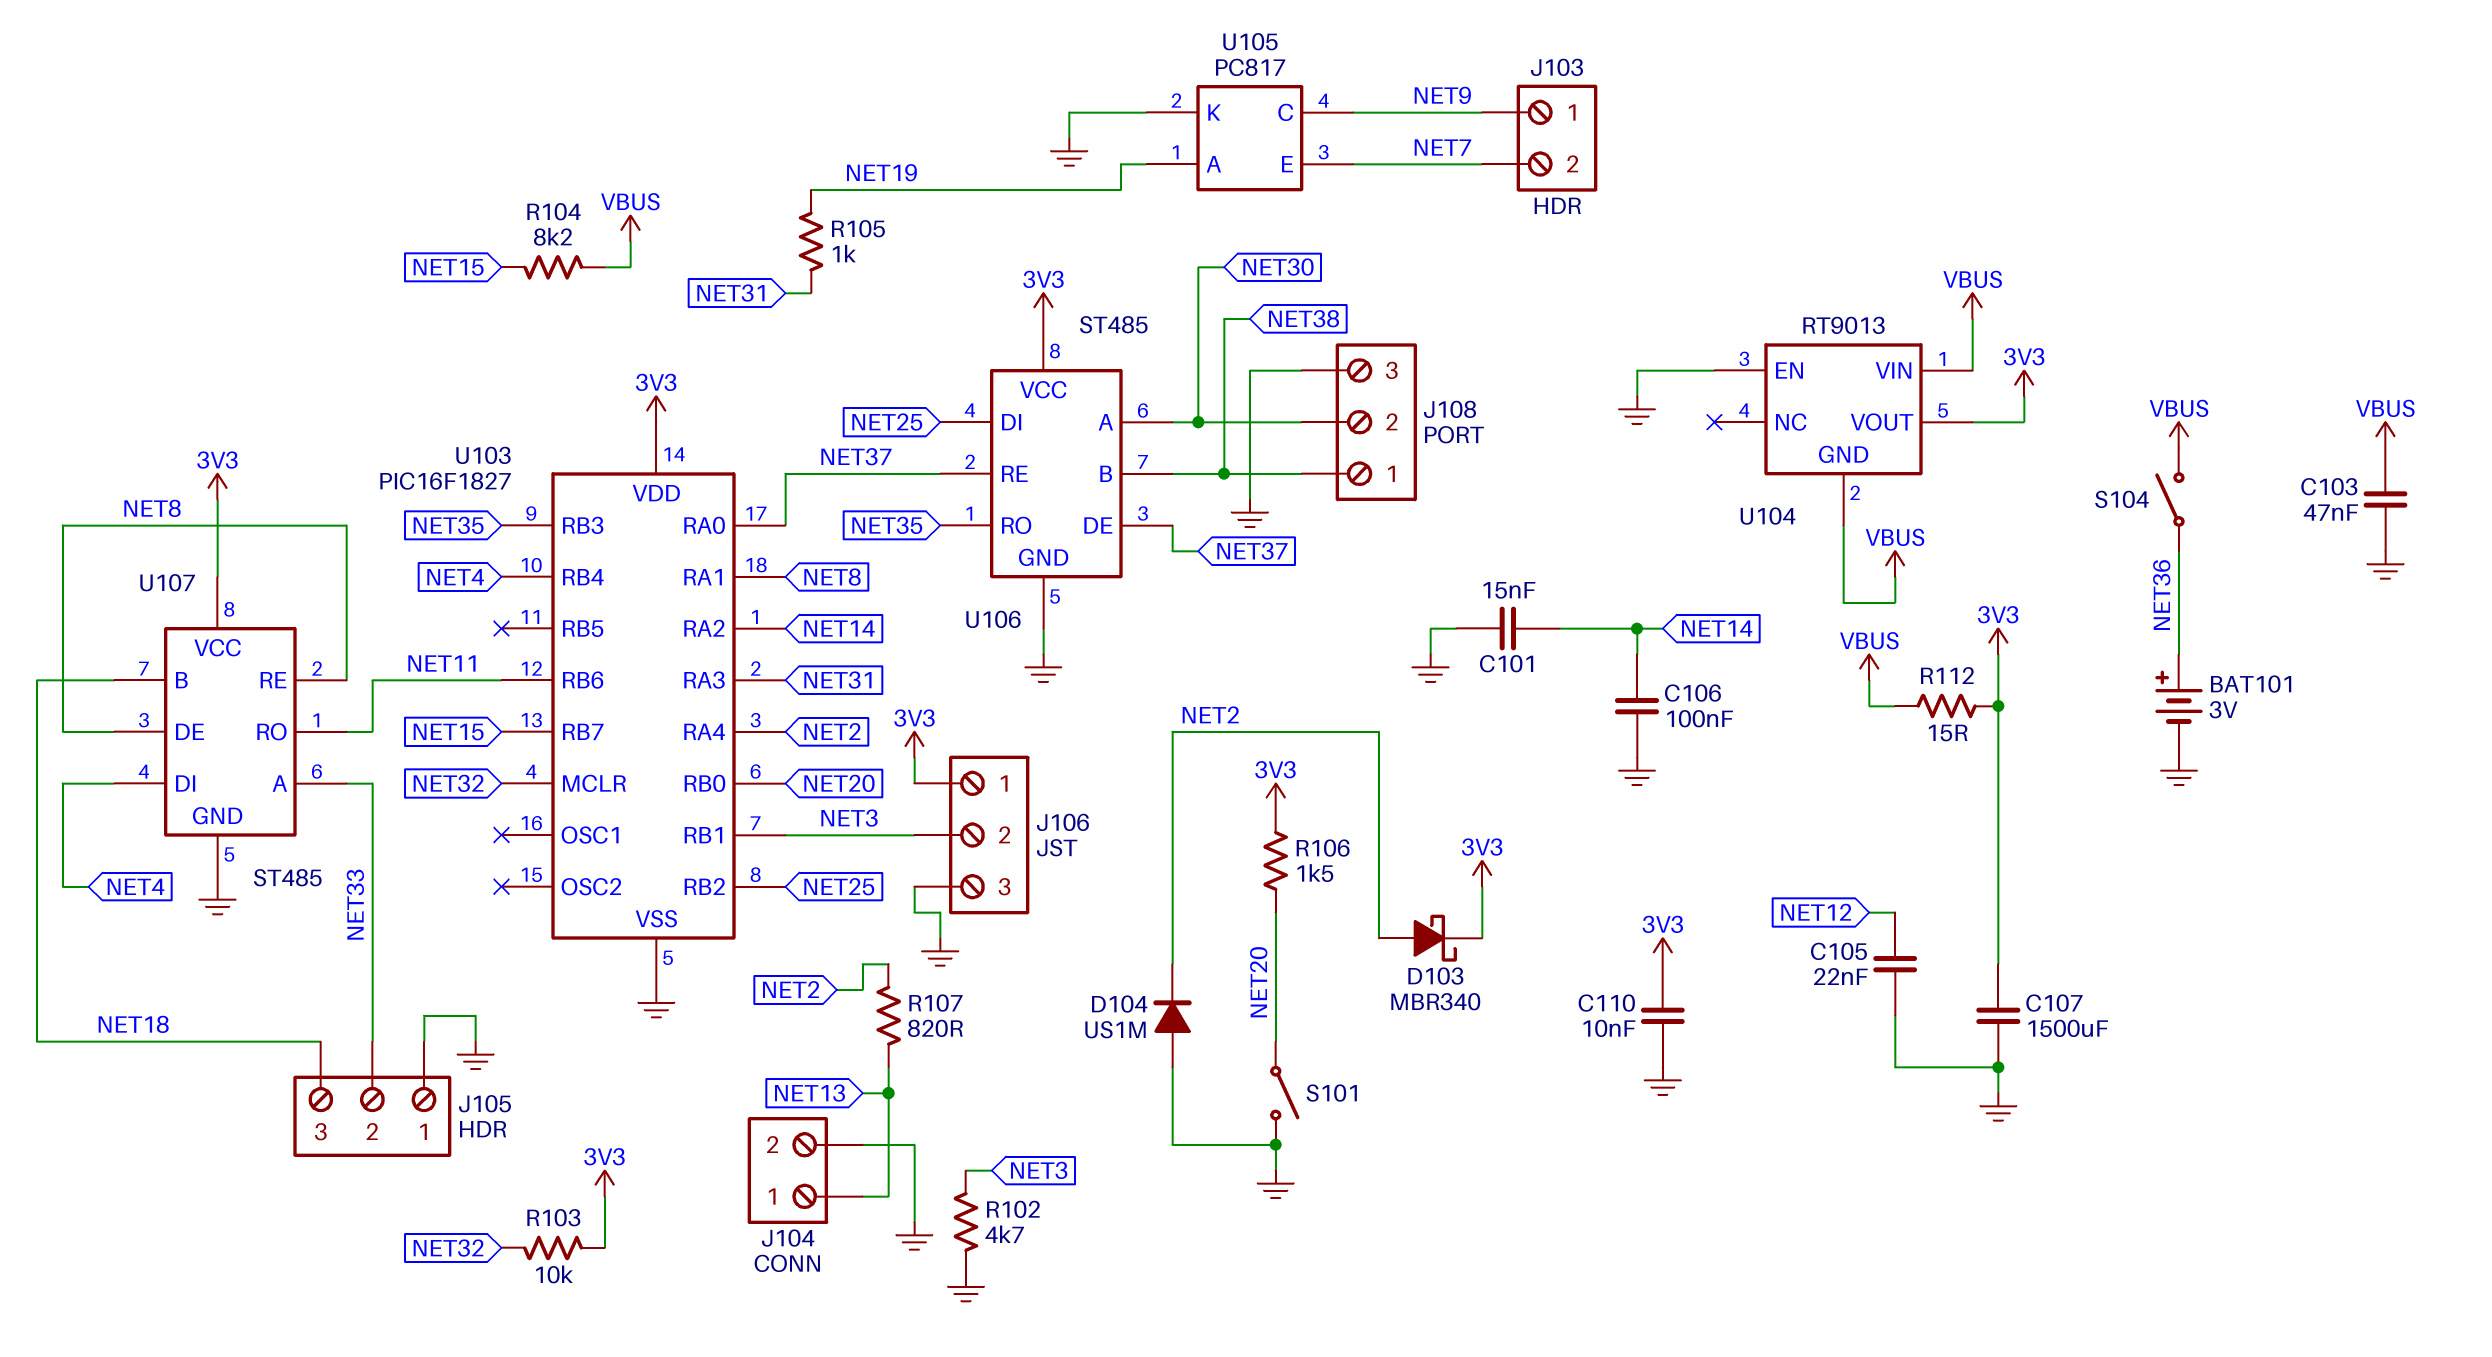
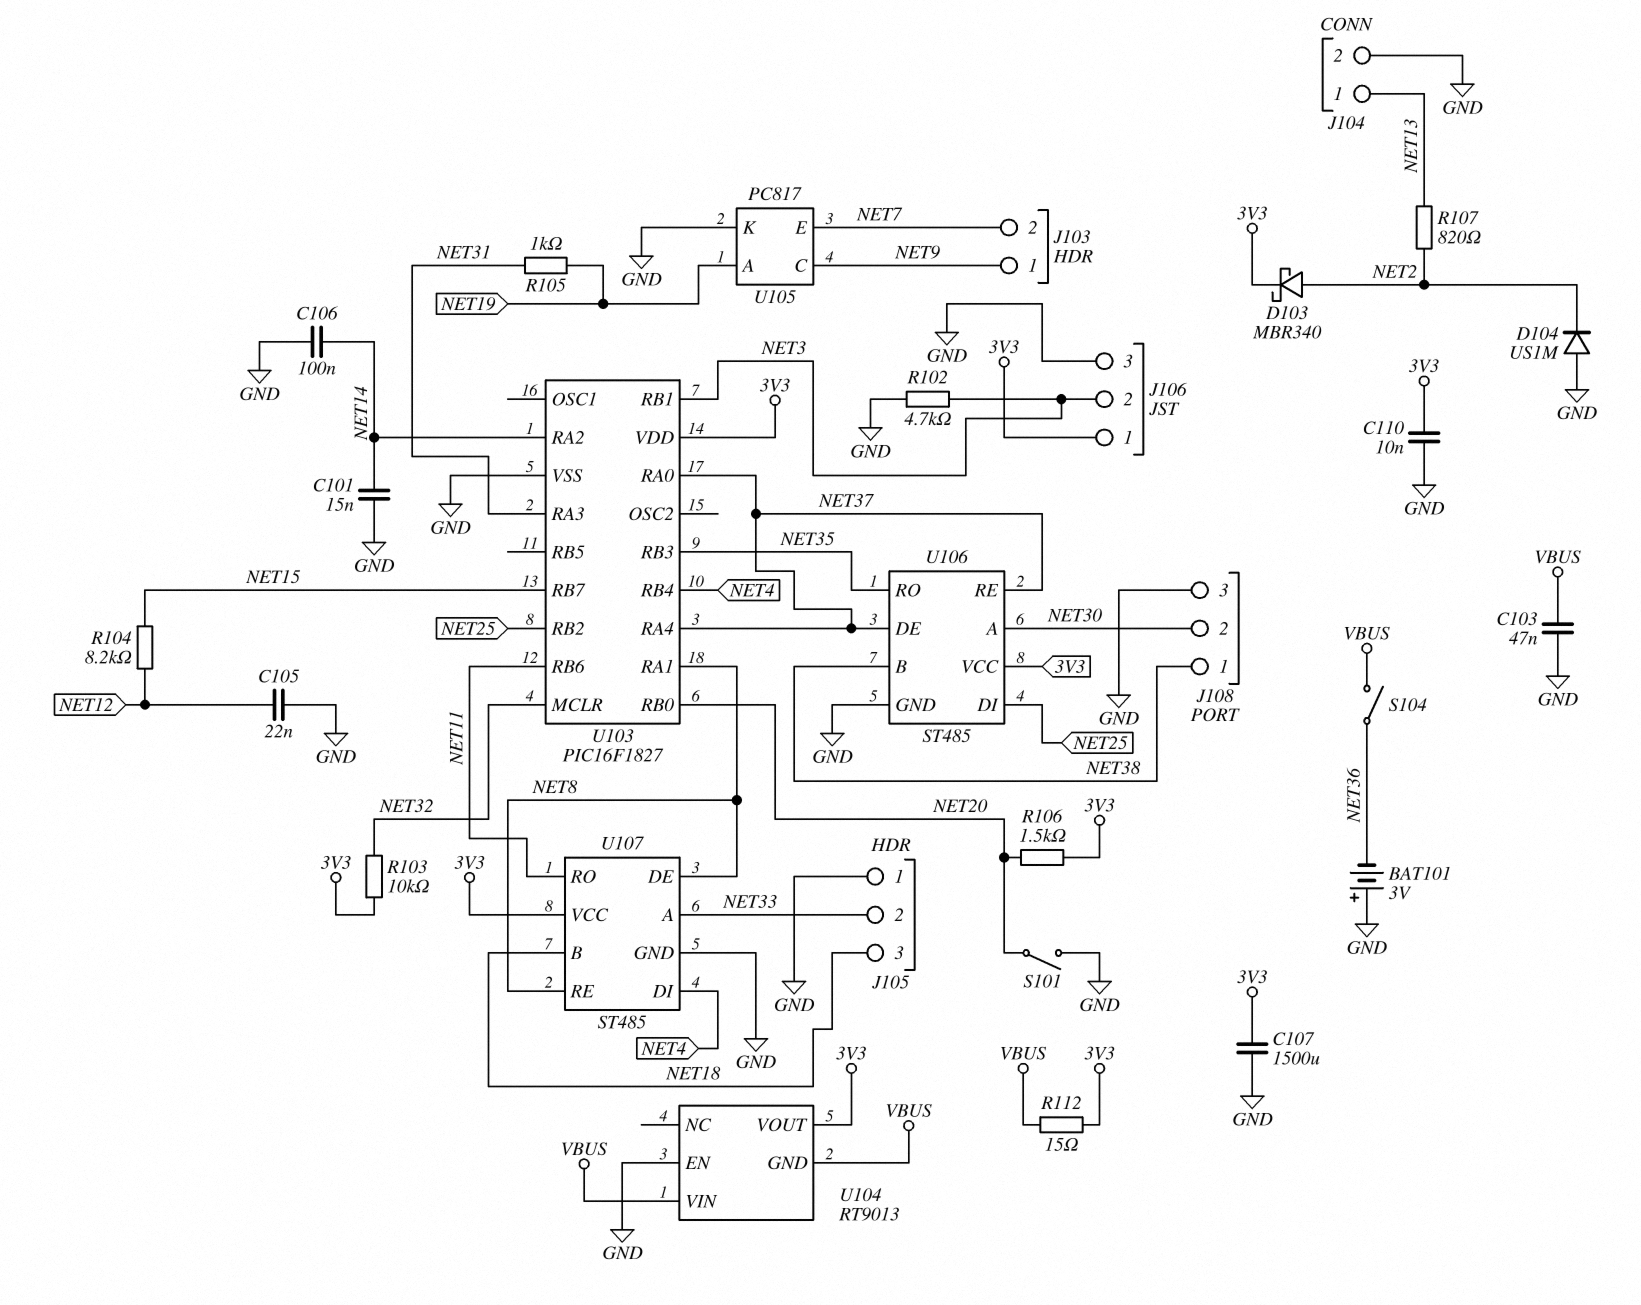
BAT101: 3V (plus NET36, minus GND) -> 3V (plus GND, minus NET36)
R104: 8.2k (NET15, VBUS) -> 8.2k (NET12, NET15)
U103 pin RA4: NET2 -> NET37

